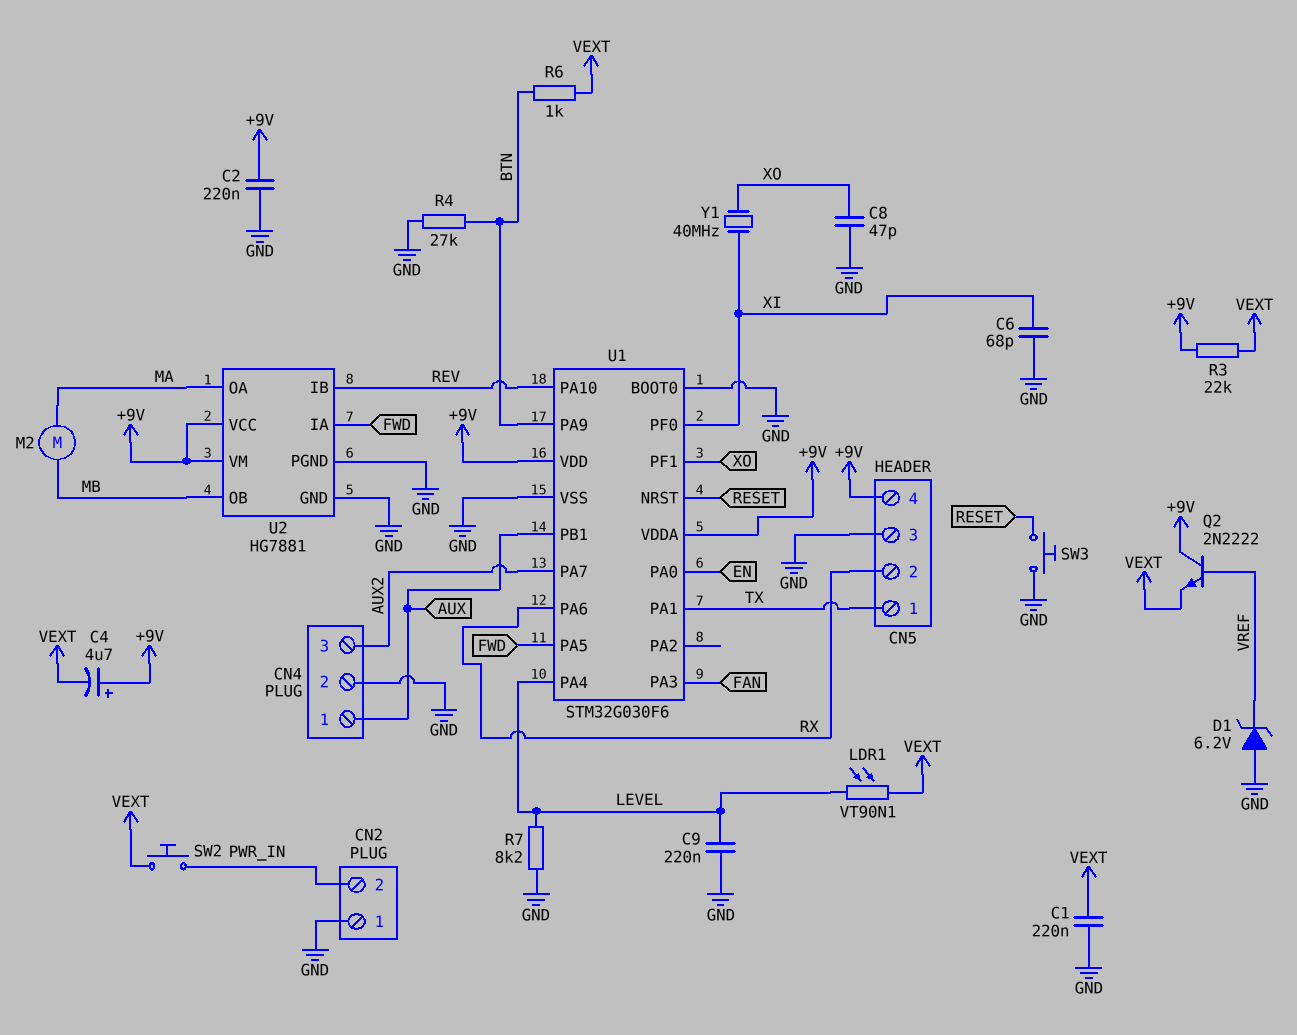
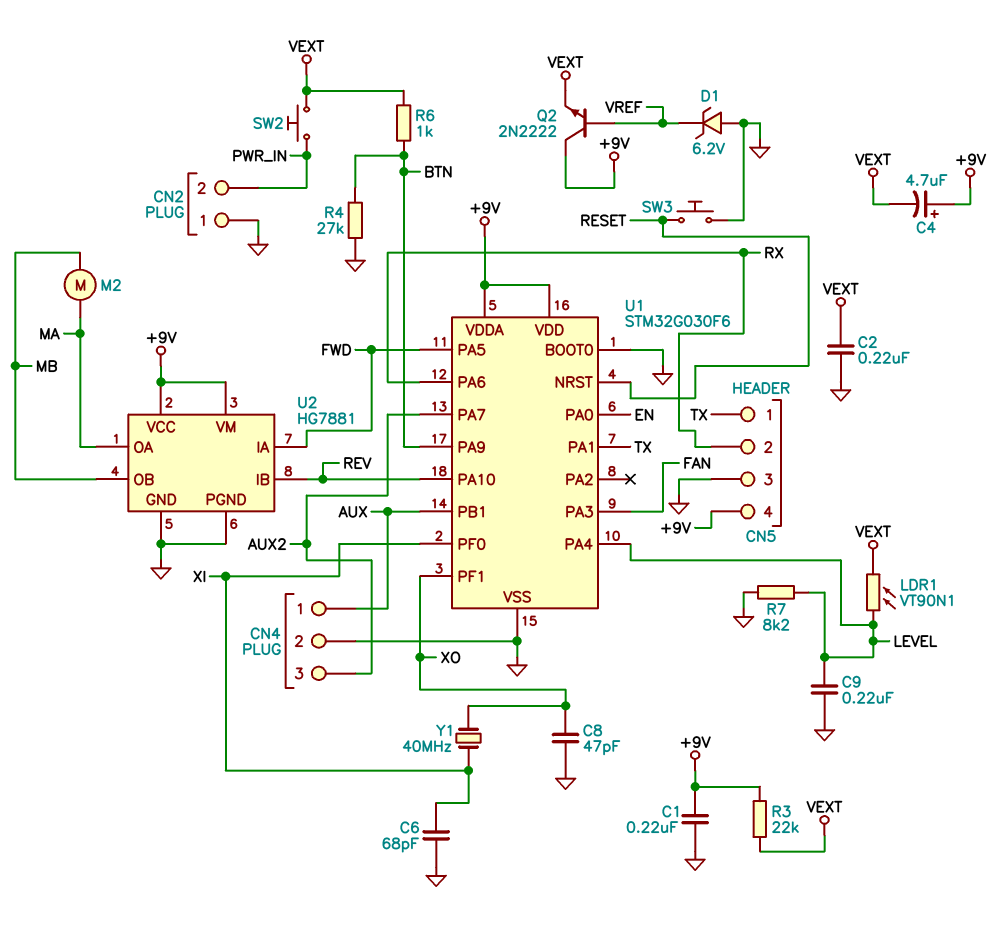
C1: 220nF (GND, VEXT) -> 220nF (+9V, GND)
C2: 220nF (+9V, GND) -> 220nF (GND, VEXT)

